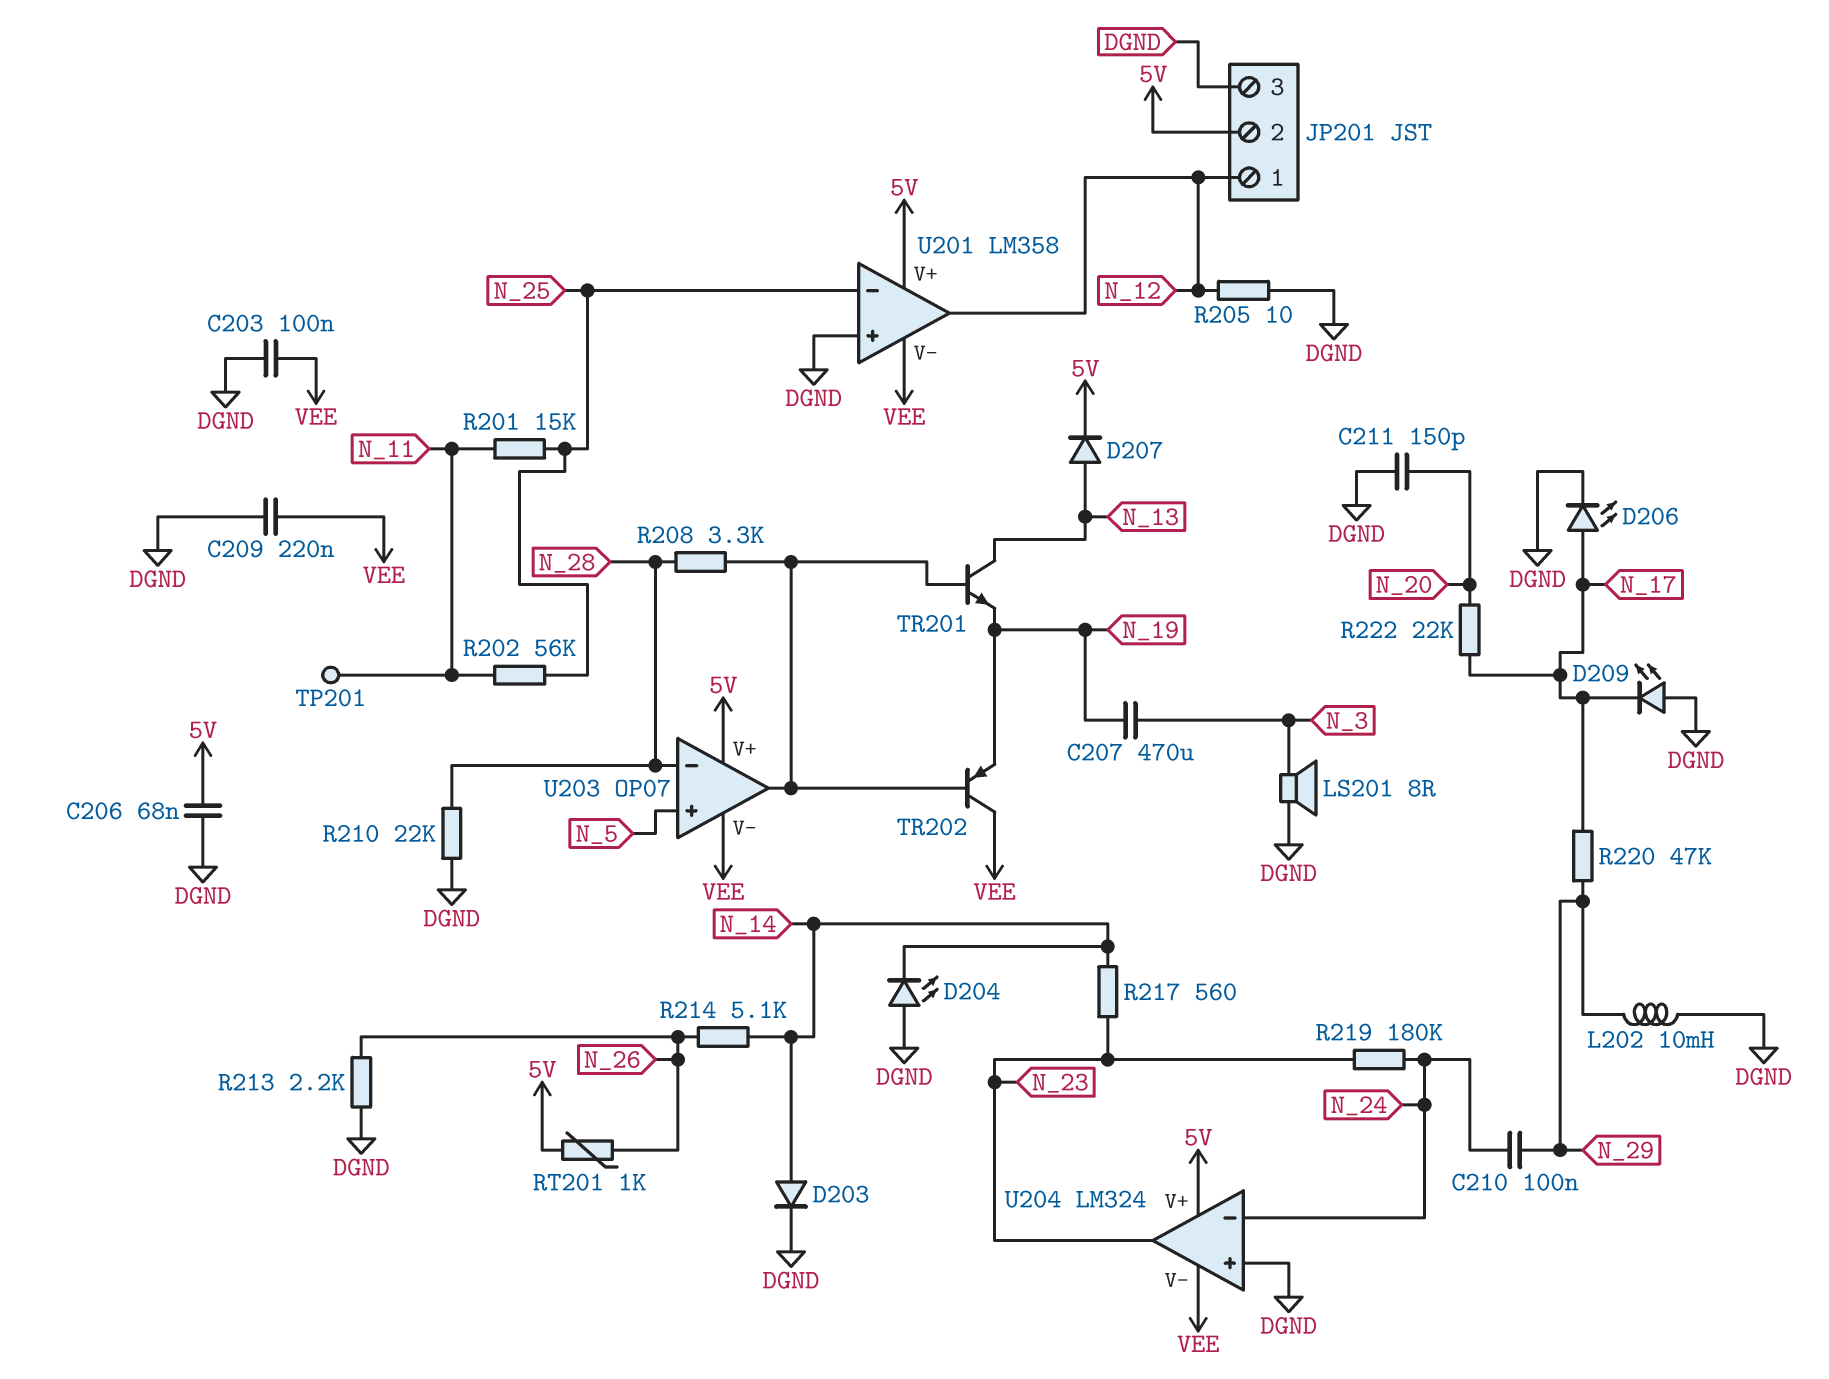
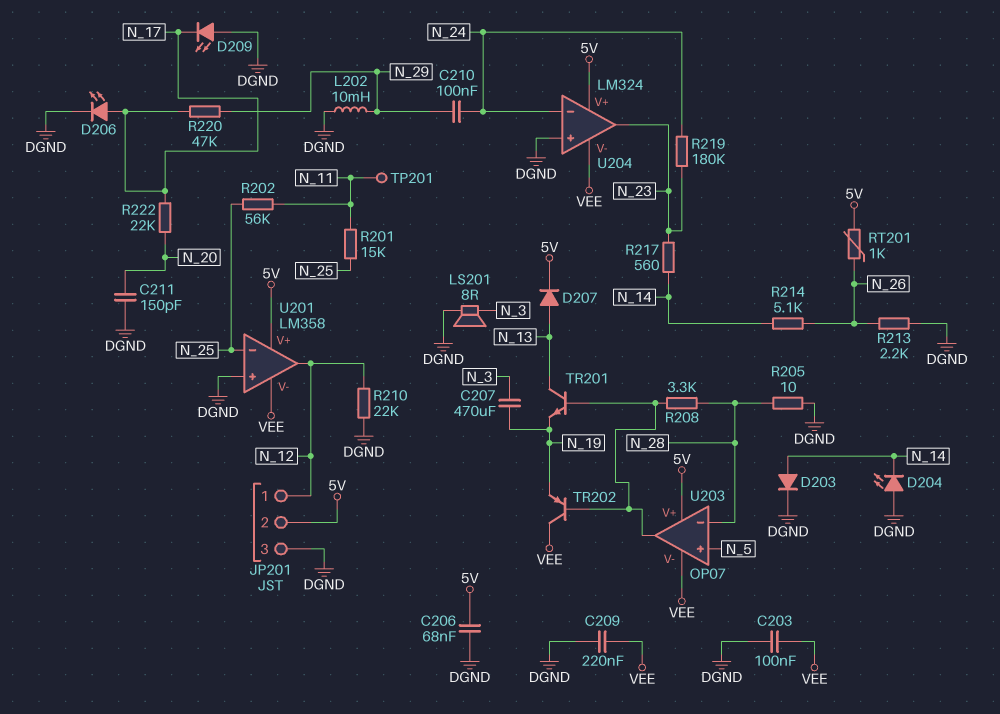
R205: 10 (DGND, N_12) -> 10 (DGND, N_28)
R210: 22k (DGND, N_28) -> 22k (DGND, N_12)

